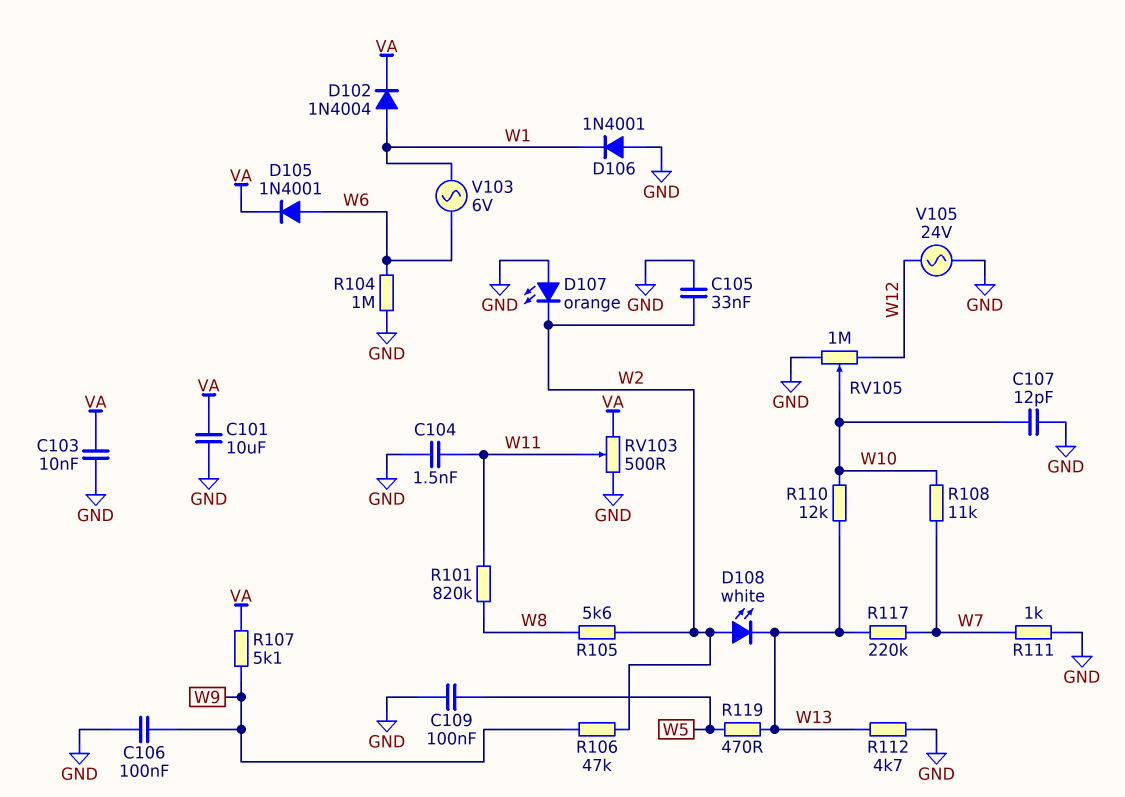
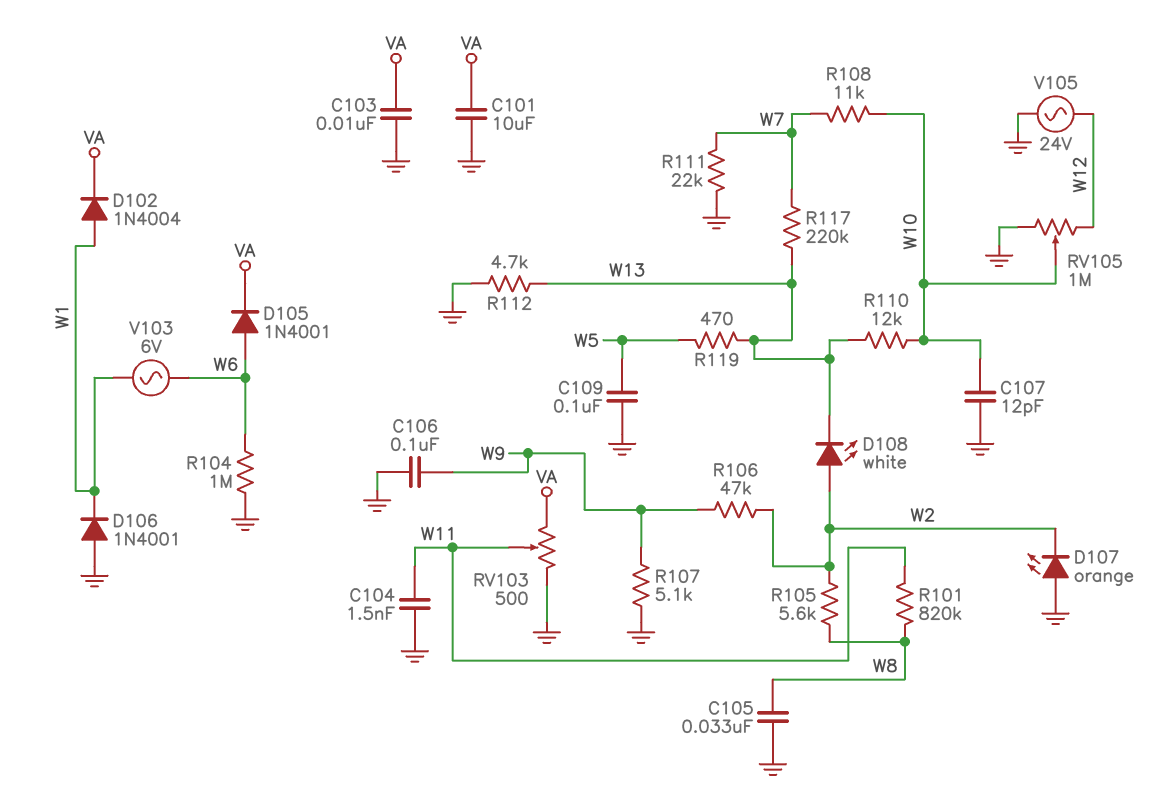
C105: 33nF (GND, W2) -> 33nF (GND, W8)
R107: 5.1k (VA, W9) -> 5.1k (GND, W9)
R111: 1k (GND, W7) -> 22k (GND, W7)

